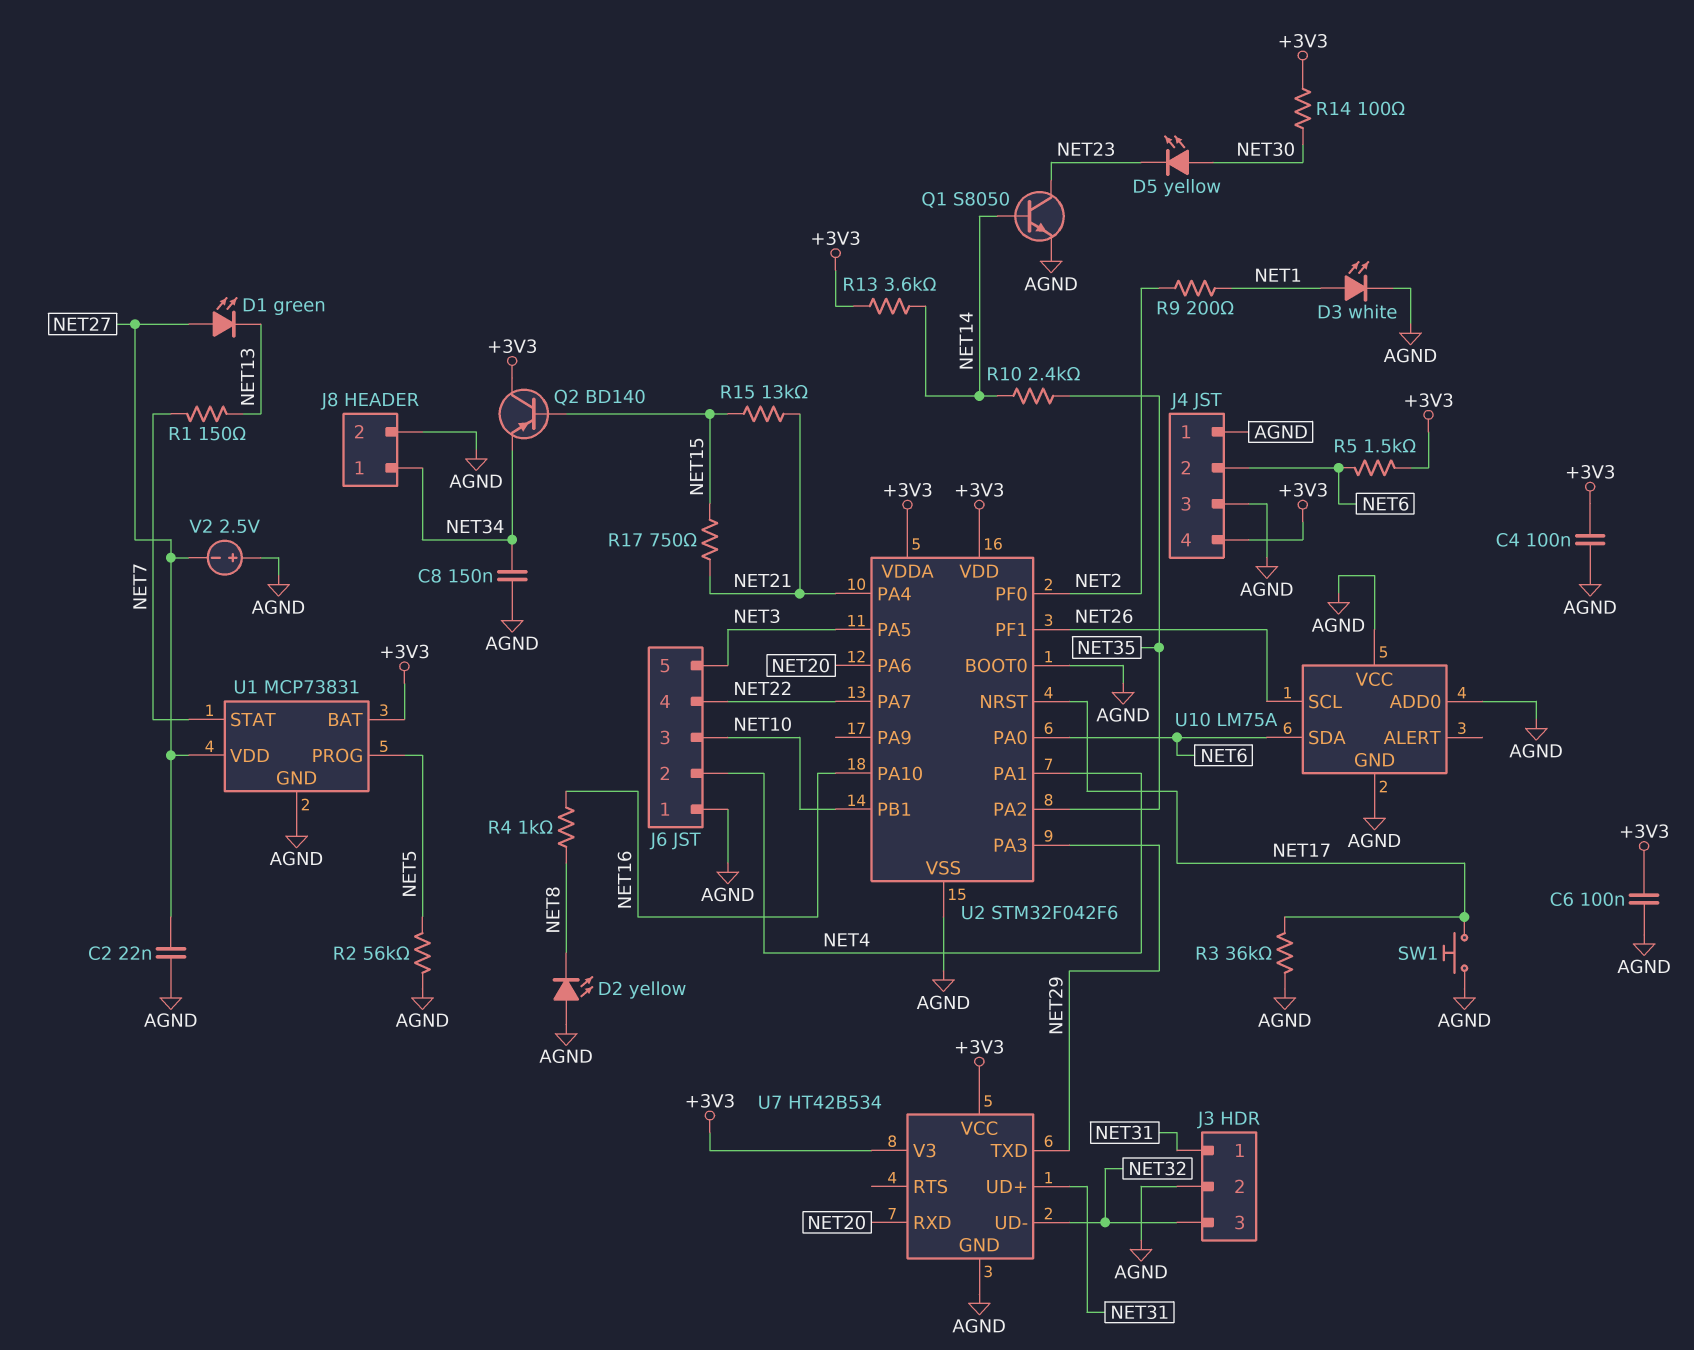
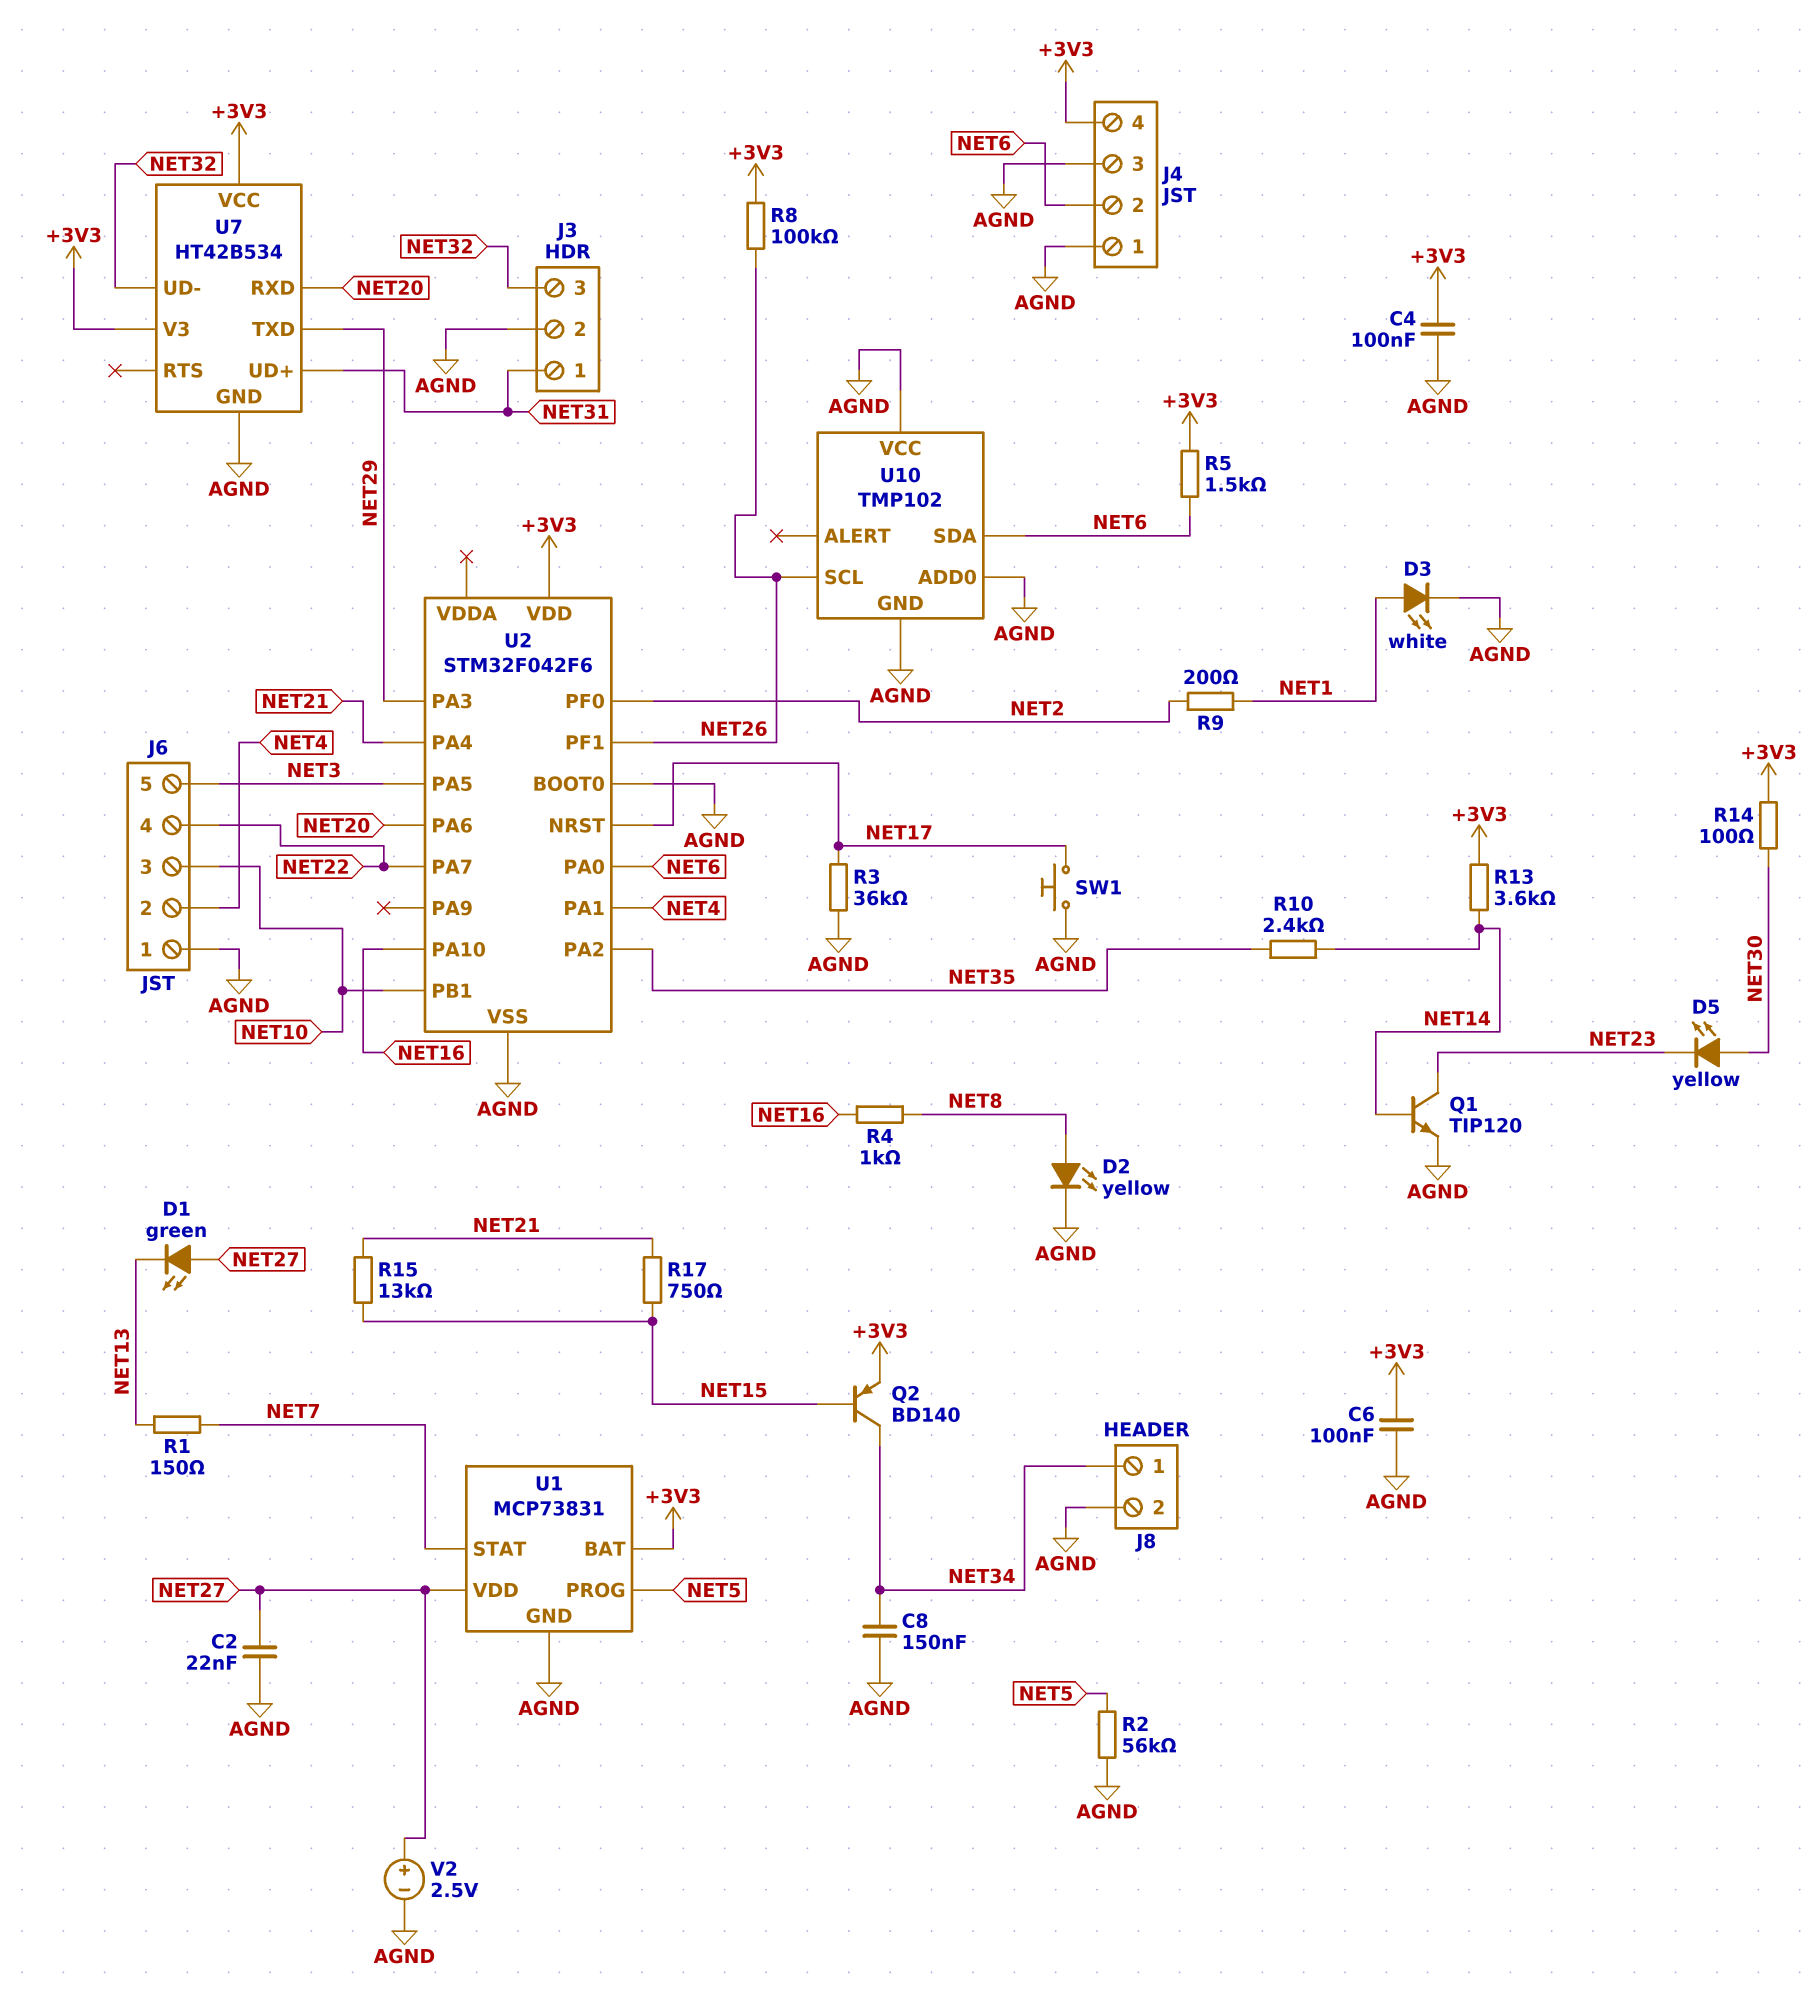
D2: LED yellow (A AGND, K NET8) -> LED yellow (A NET8, K AGND)
Q1: NPN S8050 (B NET14, C NET23, E AGND) -> NPN TIP120 (B NET14, C NET23, E AGND)
Q2: PNP BD140 (B NET15, C +3V3, E NET34) -> PNP BD140 (B NET15, C NET34, E +3V3)
R8: none -> 100k (+3V3, NET26)
U2 pin VDDA: +3V3 -> none
U10: LM75A -> TMP102
V2: 2.5V (plus AGND, minus NET27) -> 2.5V (plus NET27, minus AGND)

